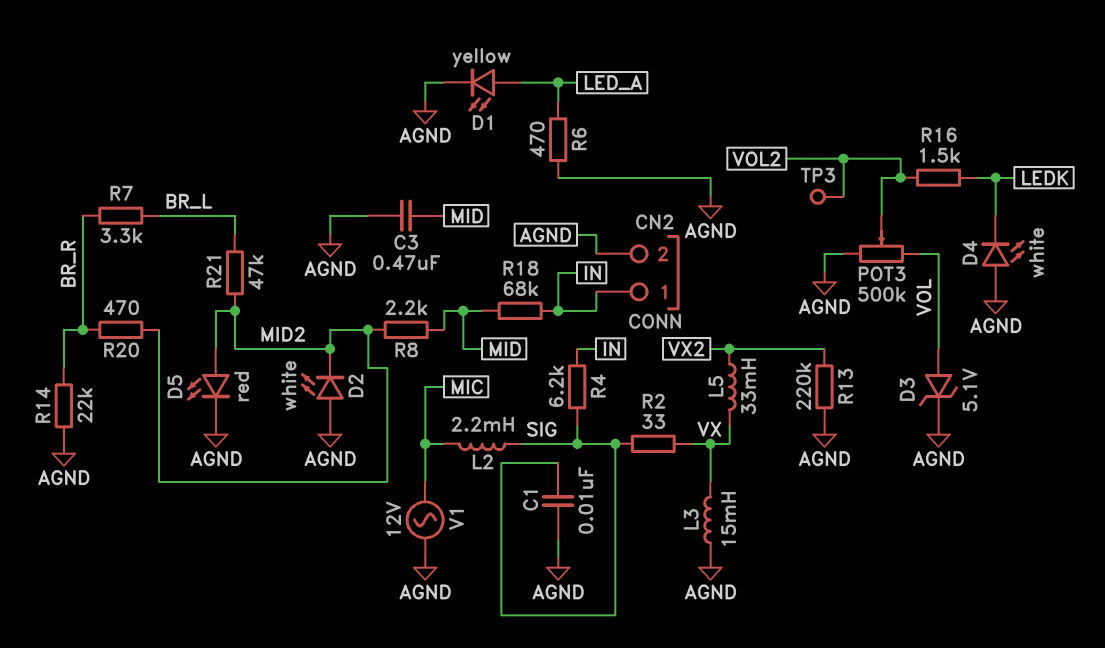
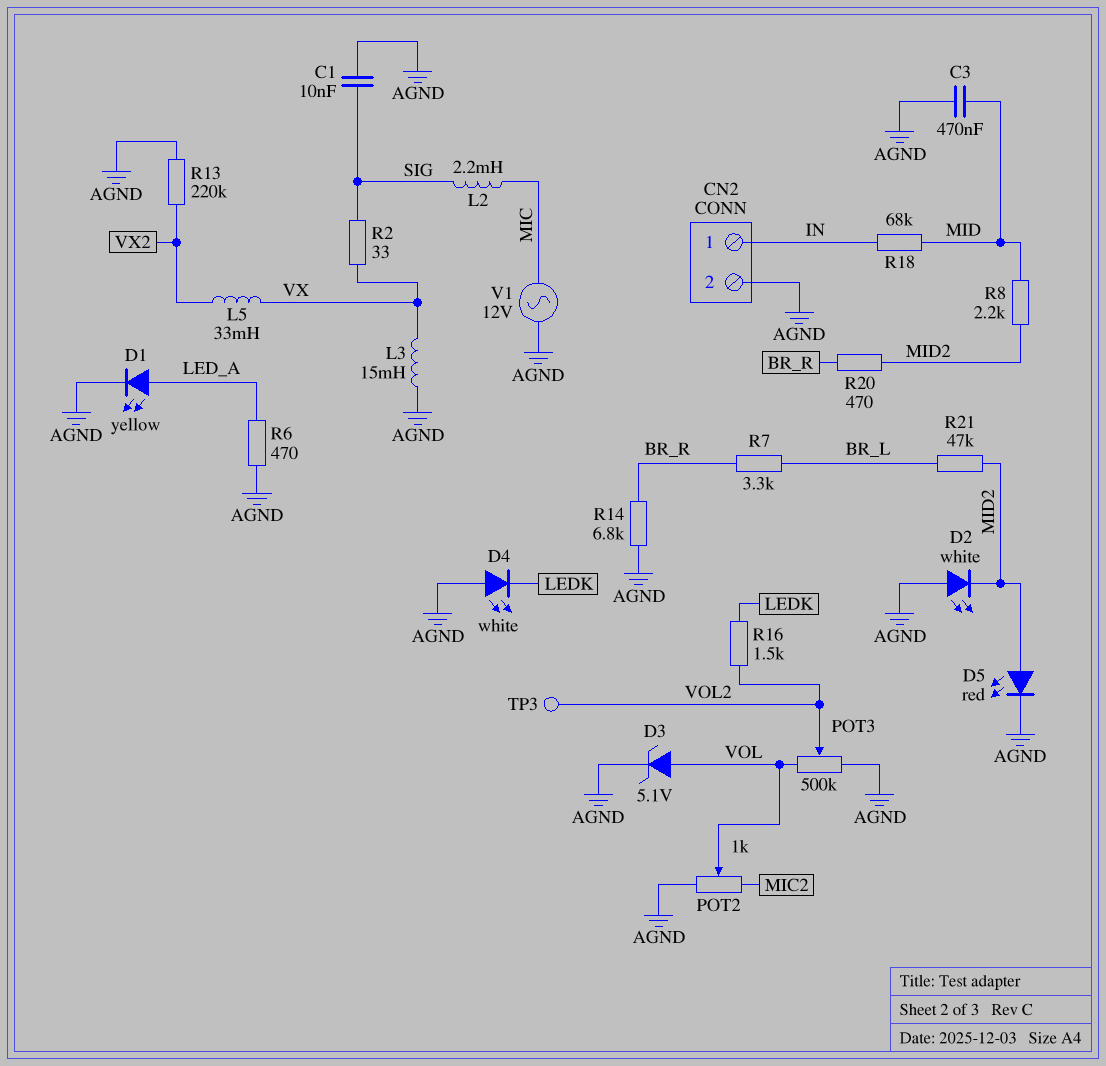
POT2: none -> 1k (AGND, MIC2, wiper VOL)
R4: 6.2k (IN, SIG) -> none
R14: 22k (AGND, BR_R) -> 6.8k (AGND, BR_R)

